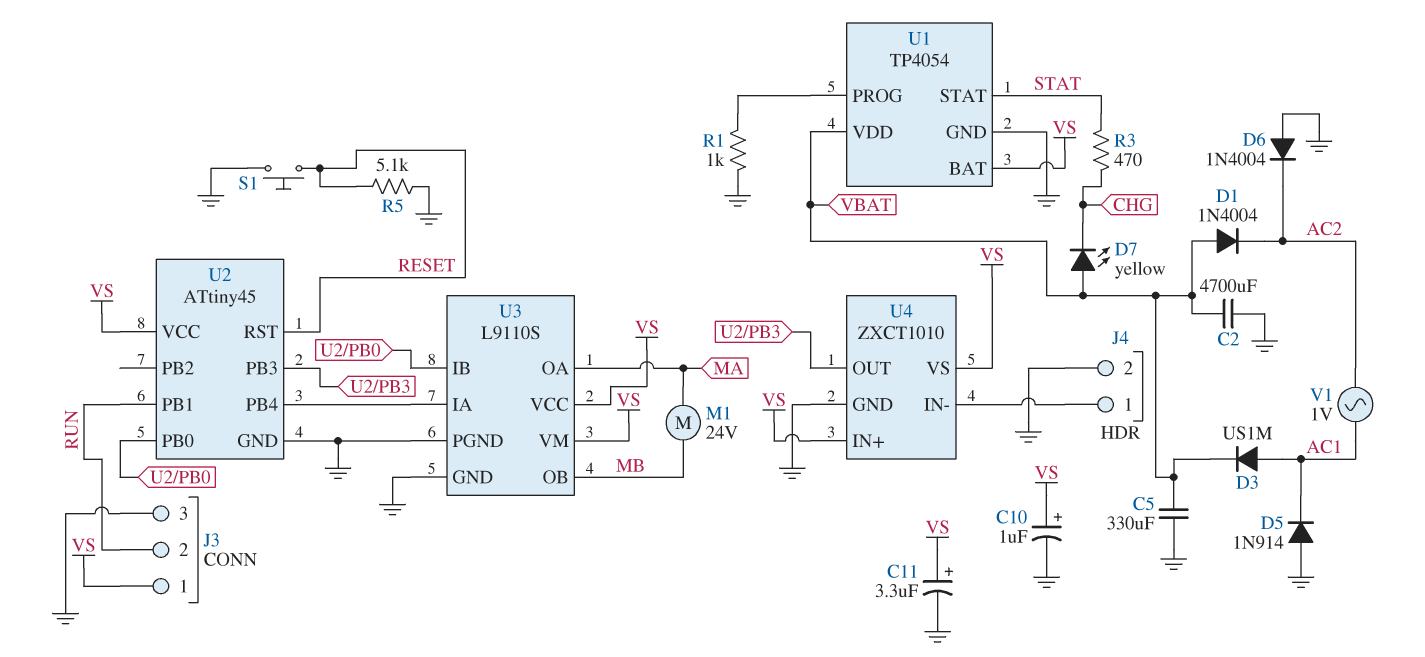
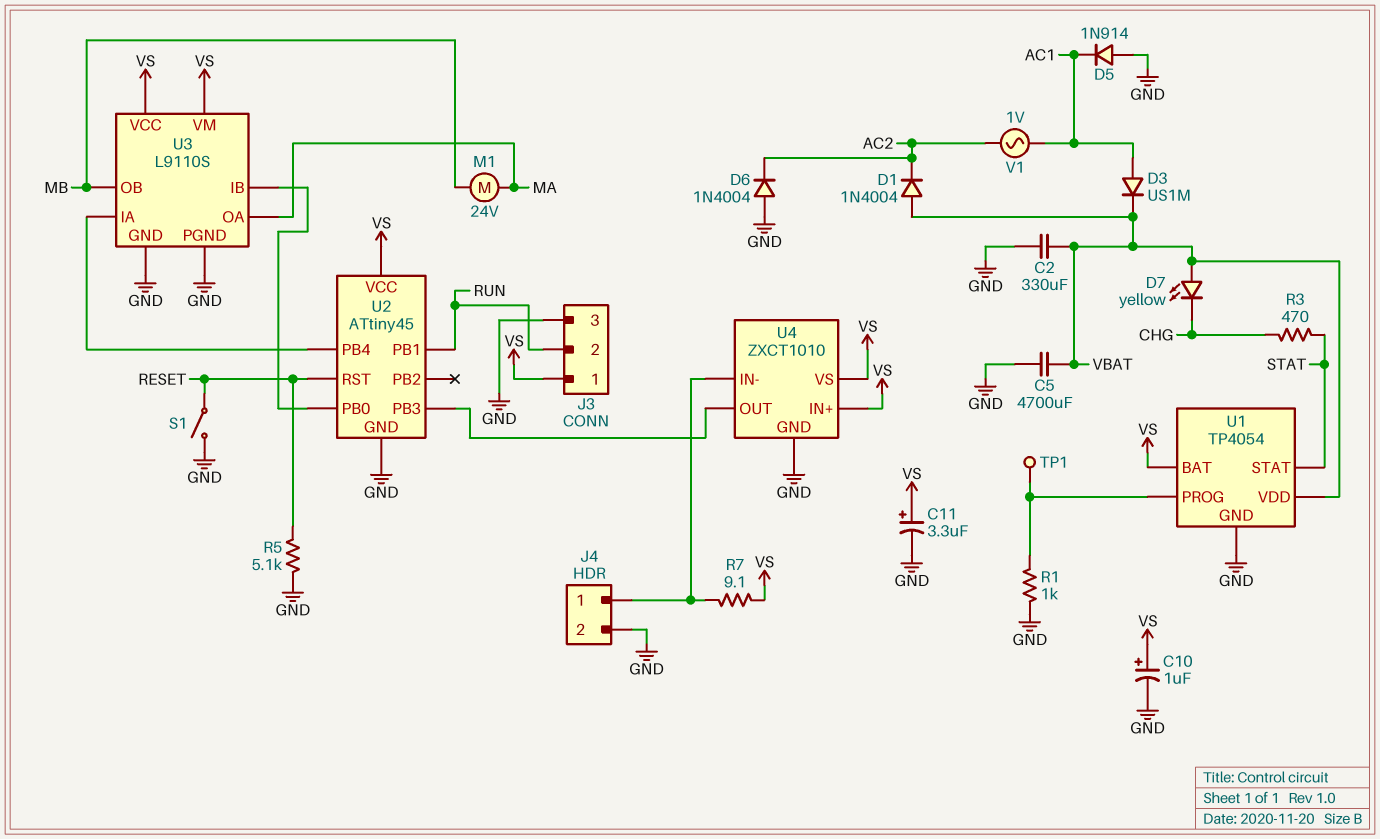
C2: 4700uF (GND, VBAT) -> 330uF (GND, VBAT)
C5: 330uF (GND, VBAT) -> 4700uF (GND, VBAT)
R7: none -> 9.1 (J4/1, VS)
S1: button (GND, RESET) -> switch (GND, RESET)
TP1: none -> test point (U1/PROG)

